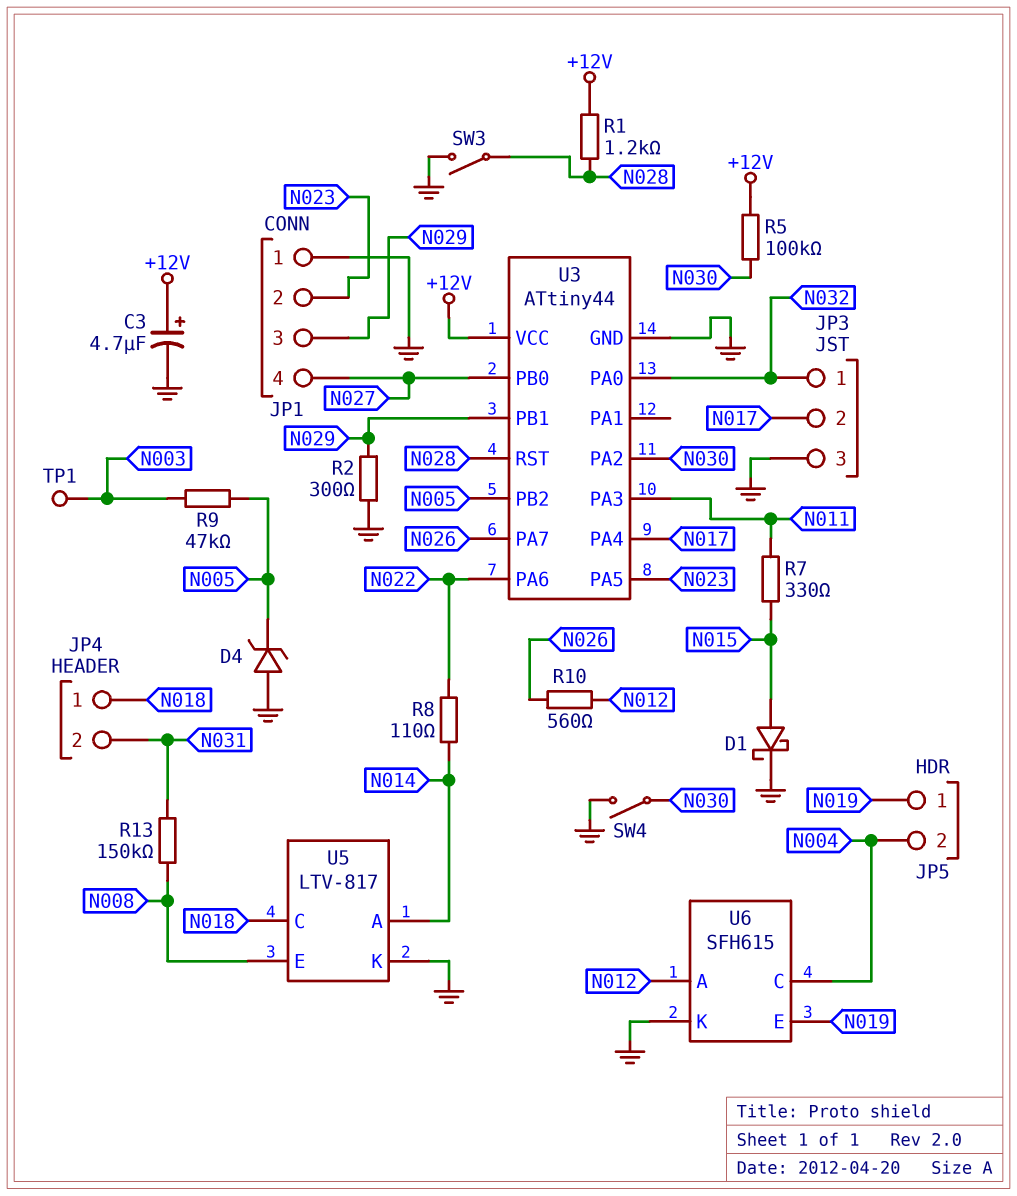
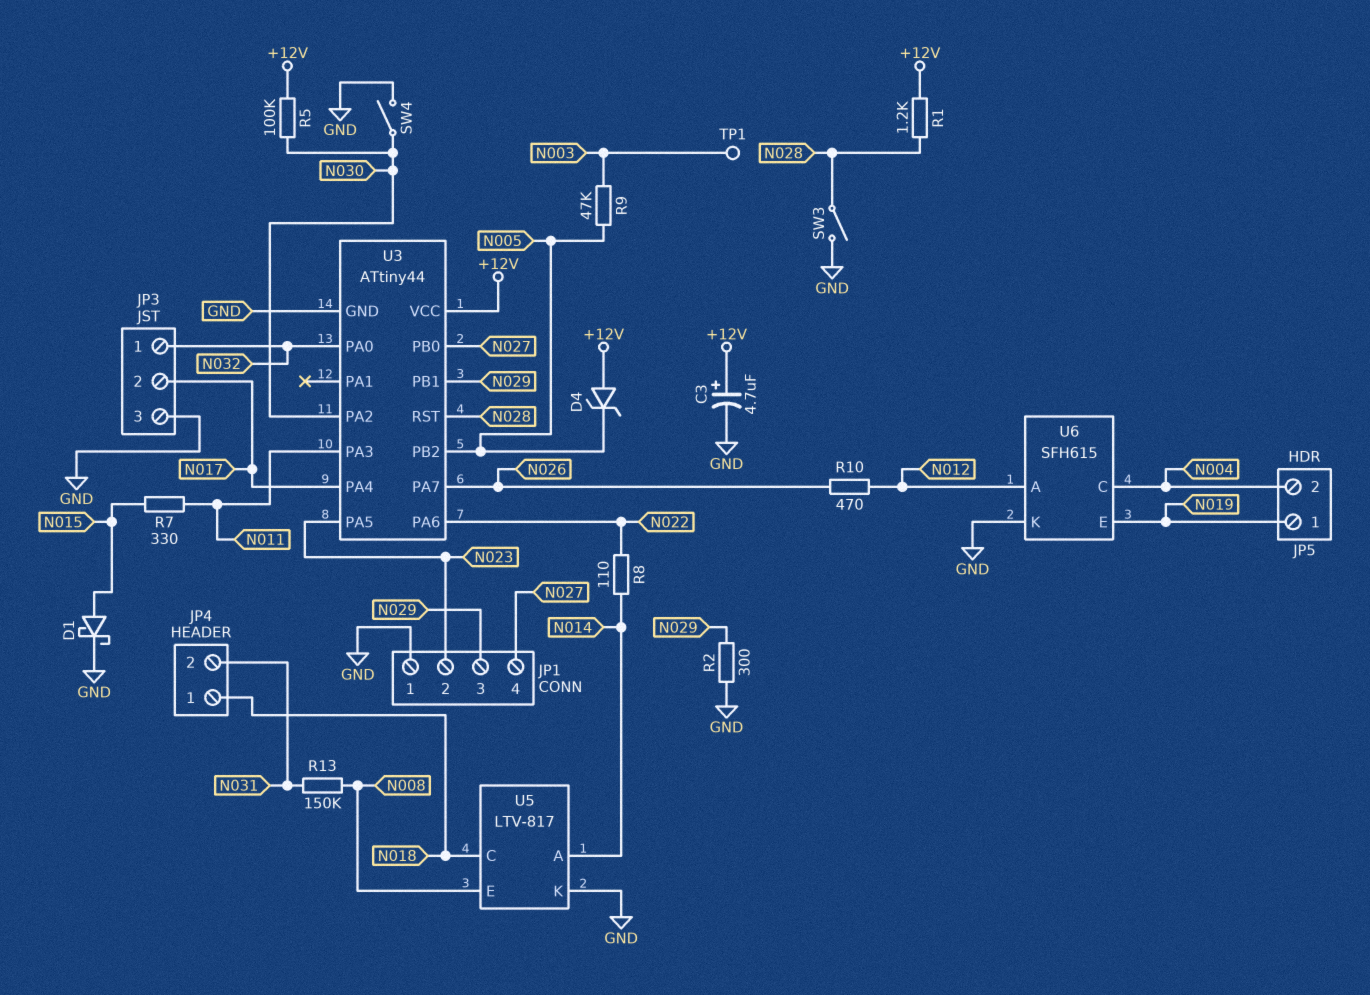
D4: zener (A GND, K N005) -> zener (A +12V, K N005)
R10: 560 (N012, N026) -> 470 (N012, N026)

